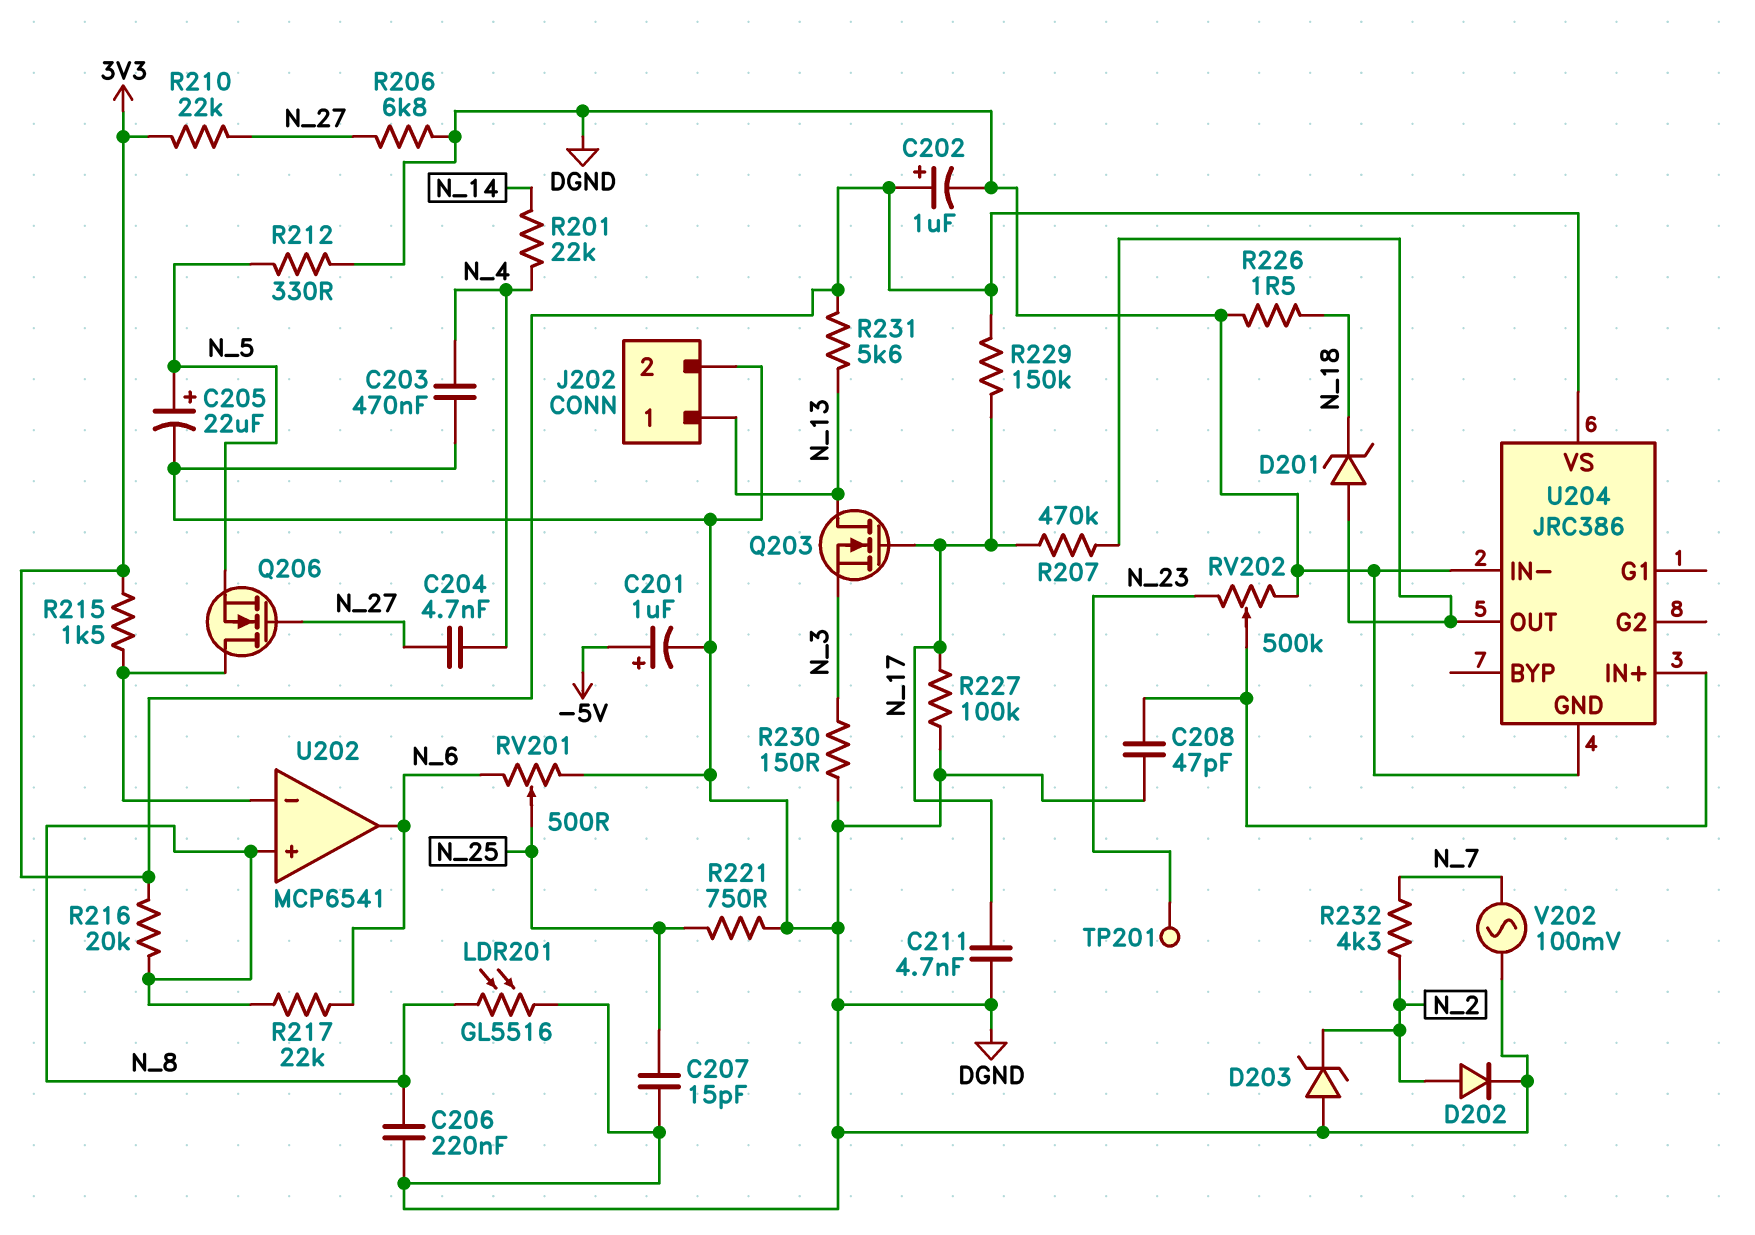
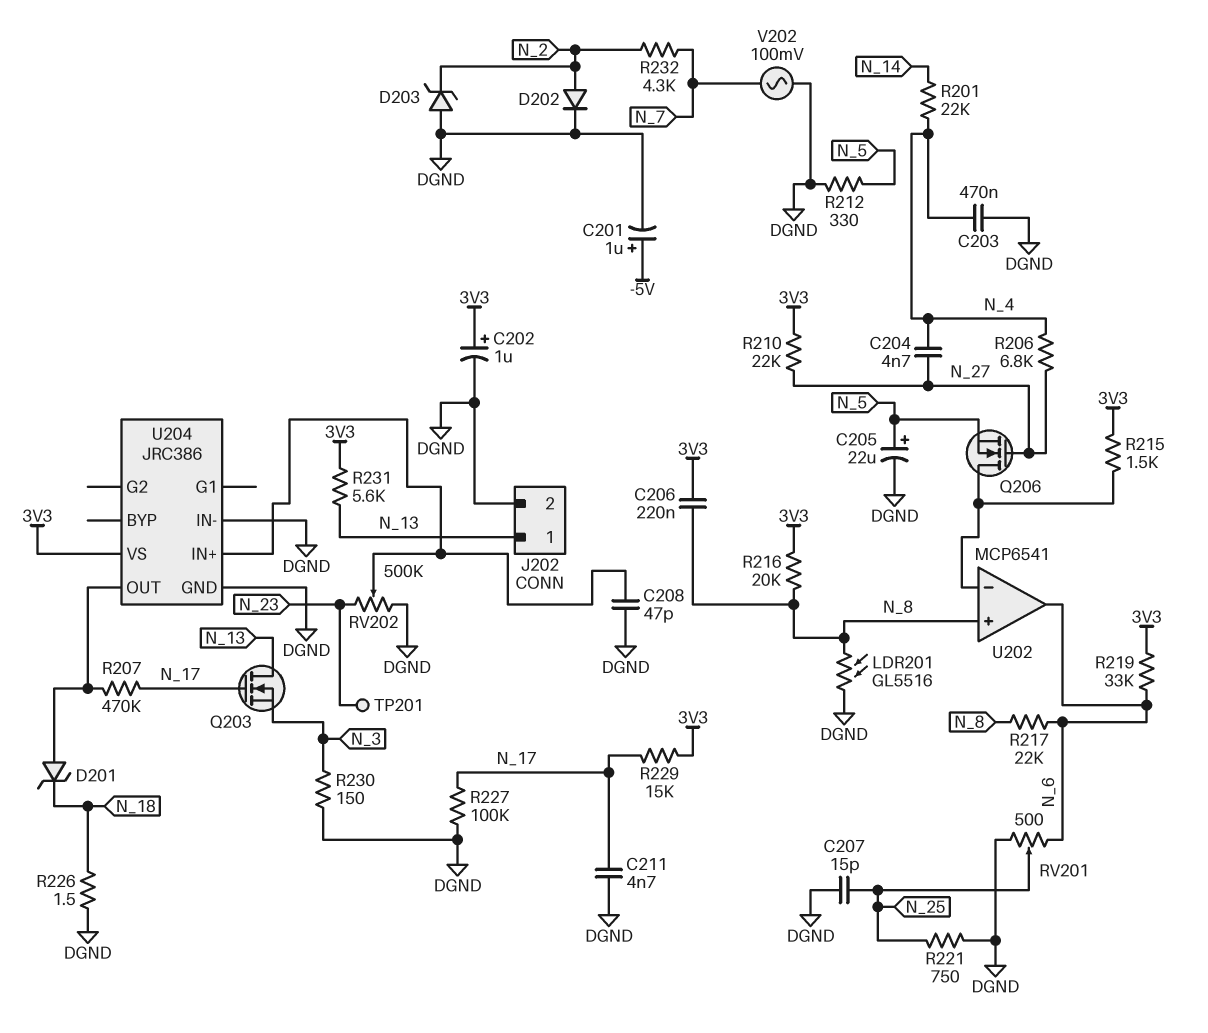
C206: 220nF (DGND, N_8) -> 220nF (3V3, N_8)
R206: 6.8k (DGND, N_27) -> 6.8k (N_4, N_27)
R219: none -> 33k (3V3, N_6)
R229: 150k (3V3, N_17) -> 15k (3V3, N_17)

